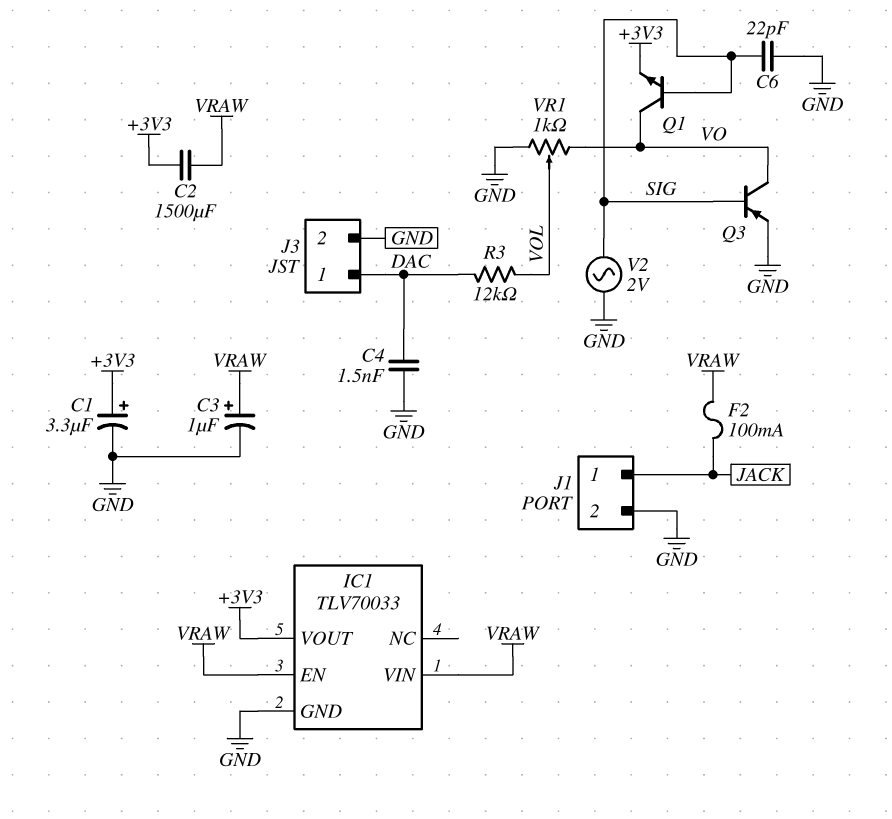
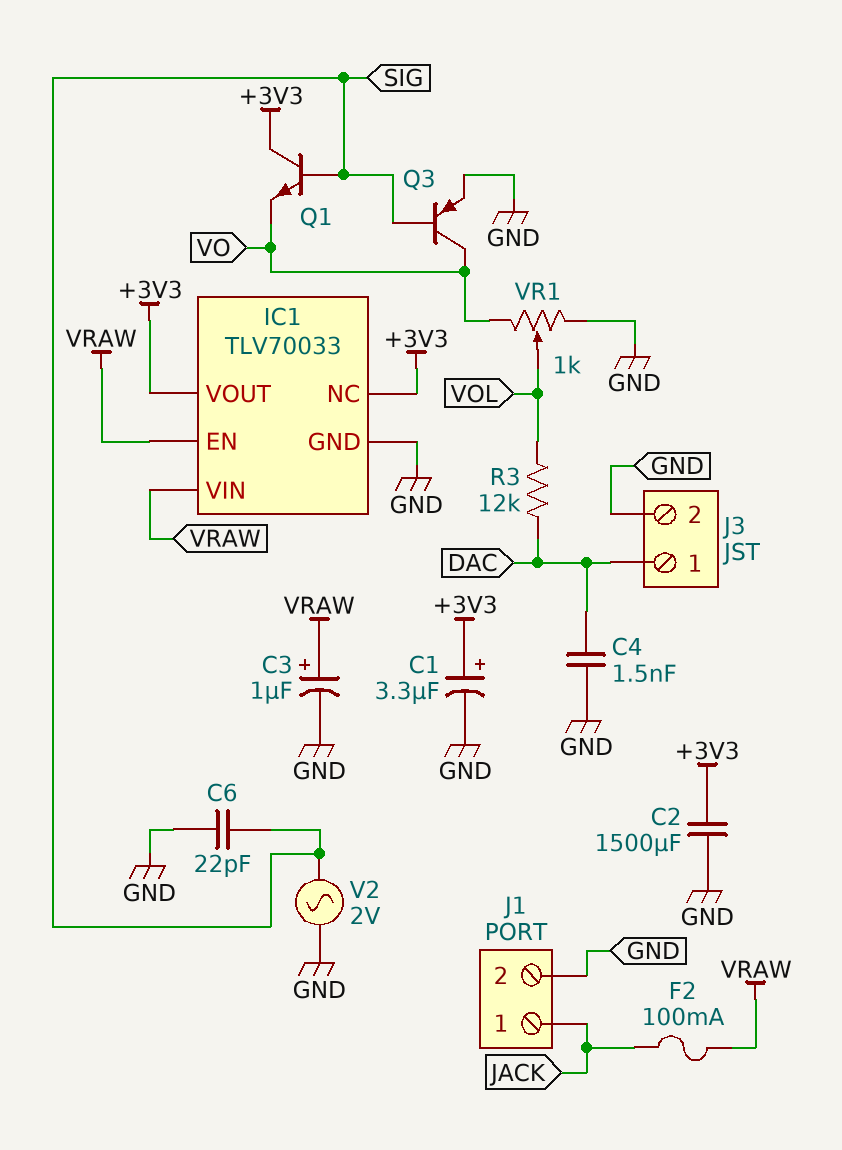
C2: 1500uF (+3V3, VRAW) -> 1500uF (+3V3, GND)
IC1 pin NC: none -> +3V3
Q1: NPN (B SIG, C VO, E +3V3) -> NPN (B SIG, C +3V3, E VO)

